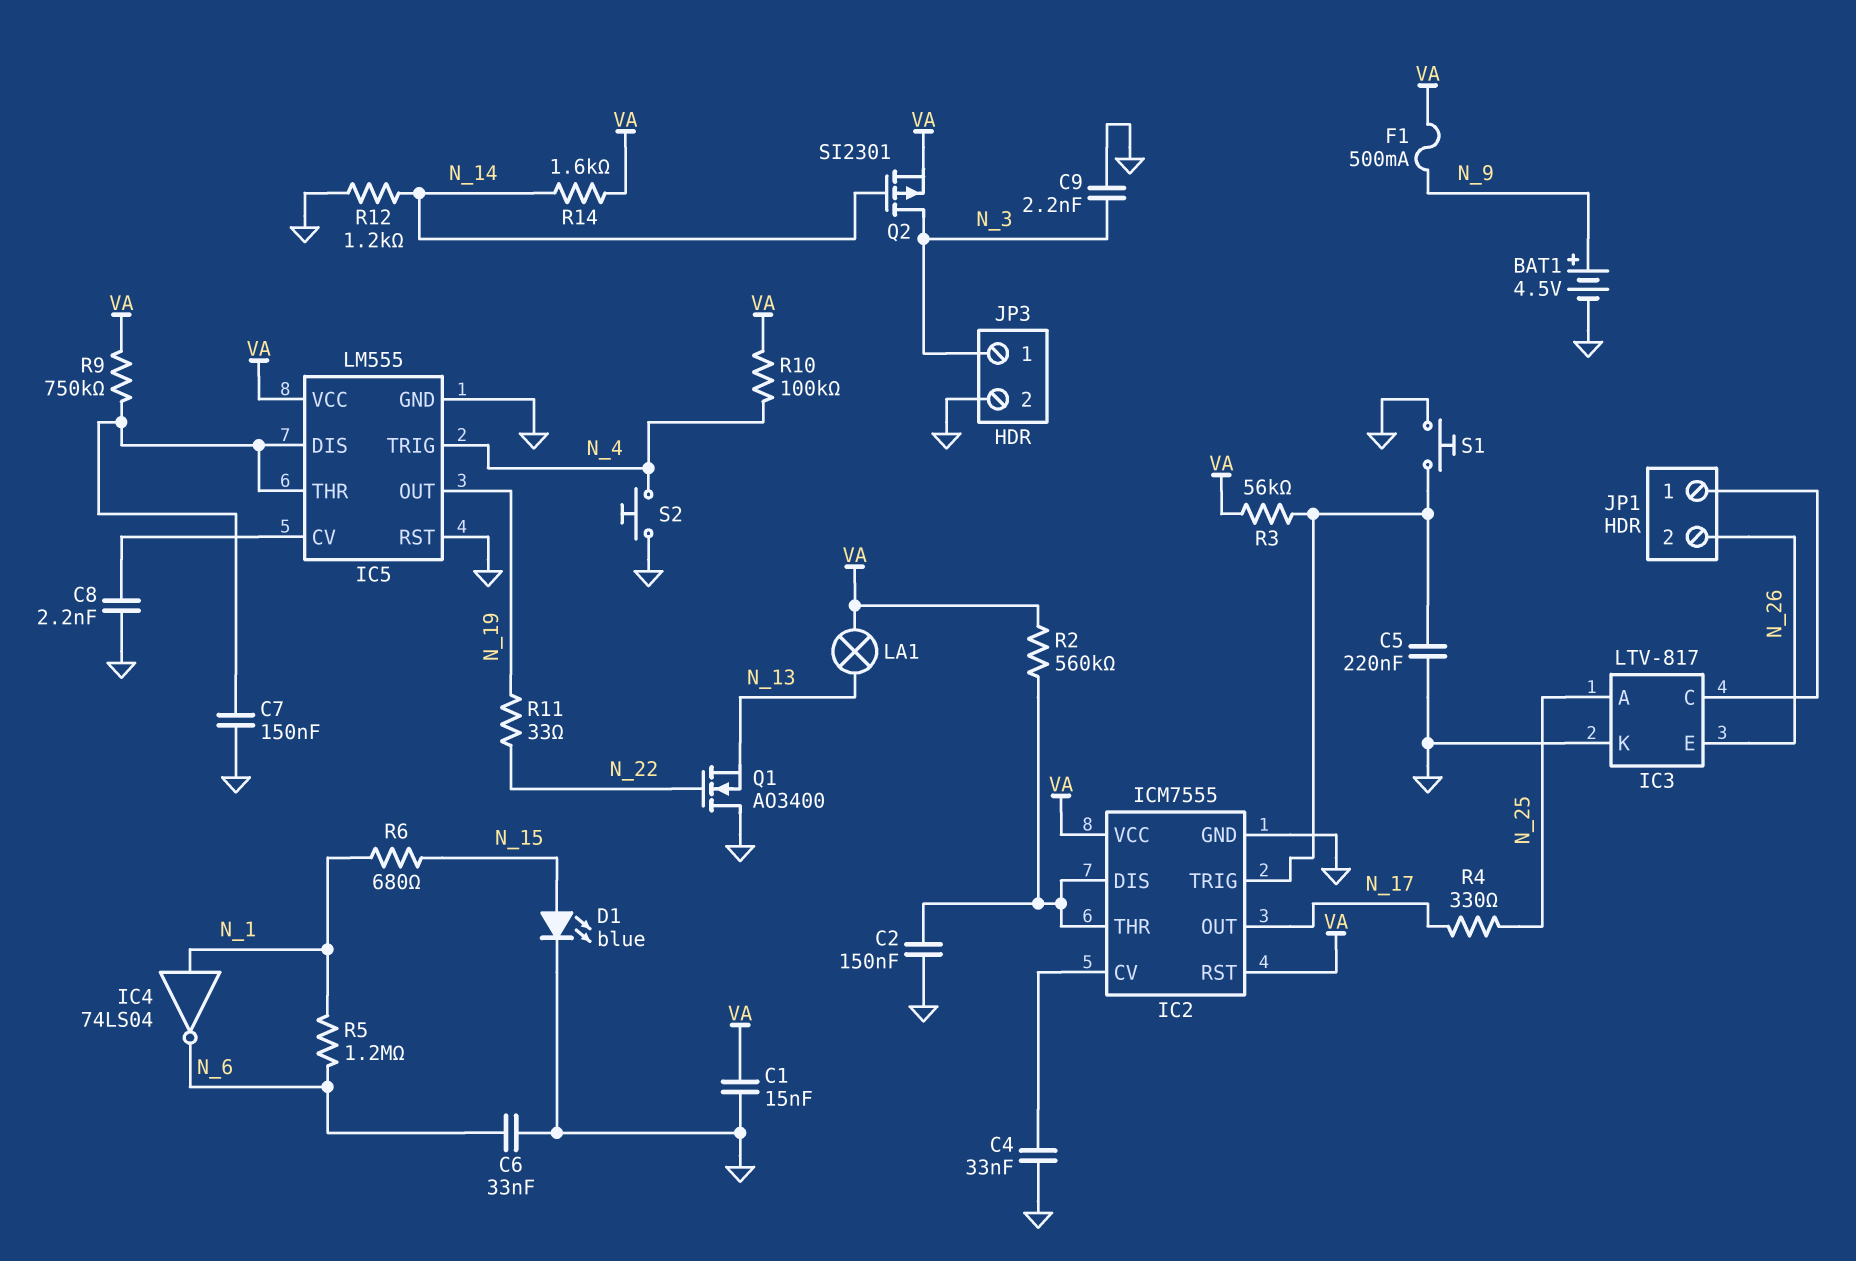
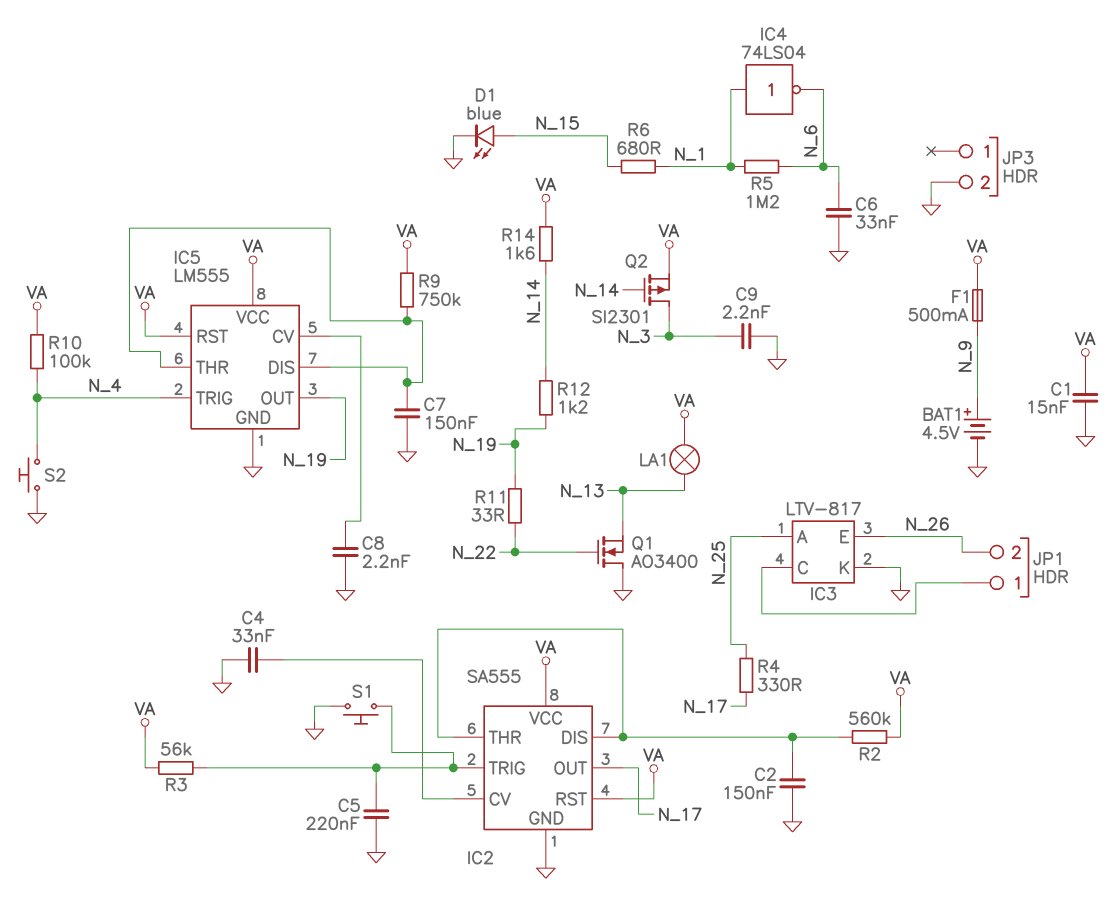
IC2: ICM7555 -> SA555
IC5 pin RST: GND -> VA
JP3 pin 1: N_3 -> none
R12: 1.2k (GND, N_14) -> 1.2k (N_14, N_19)

